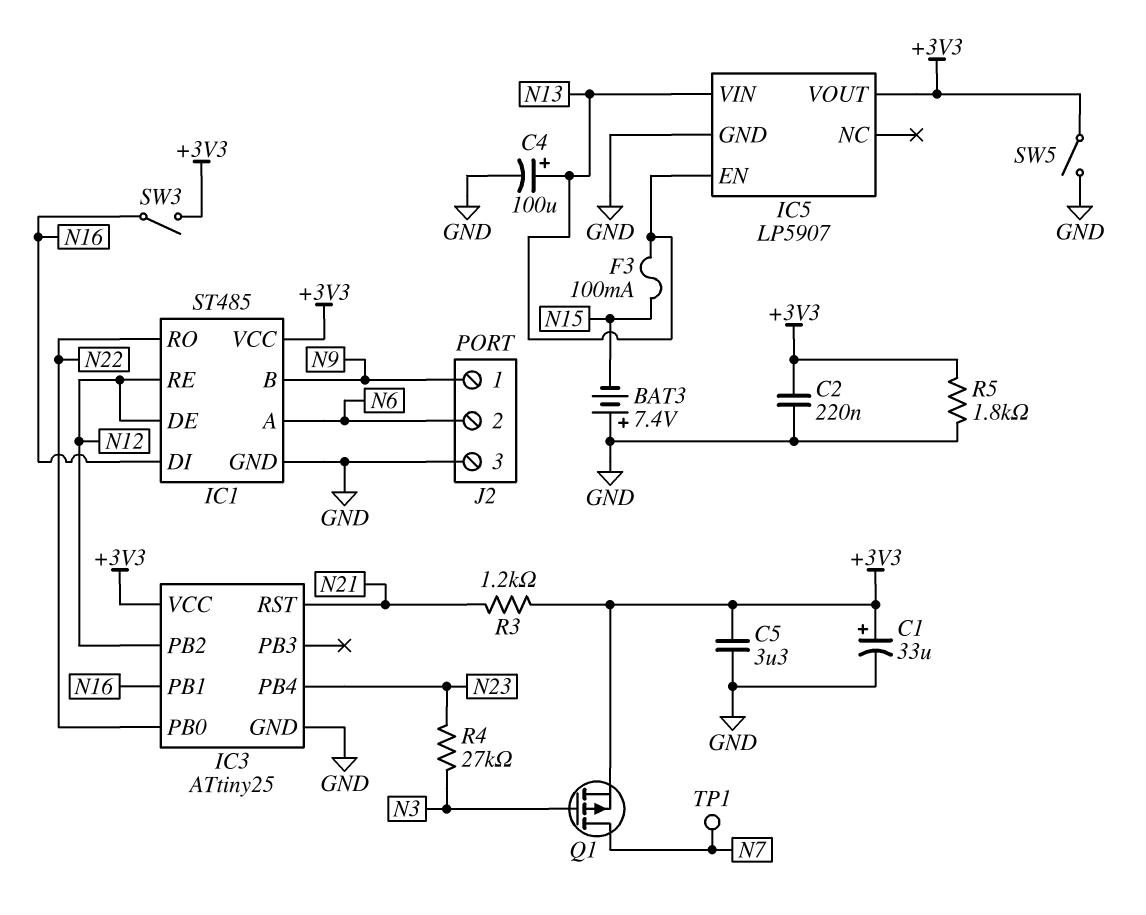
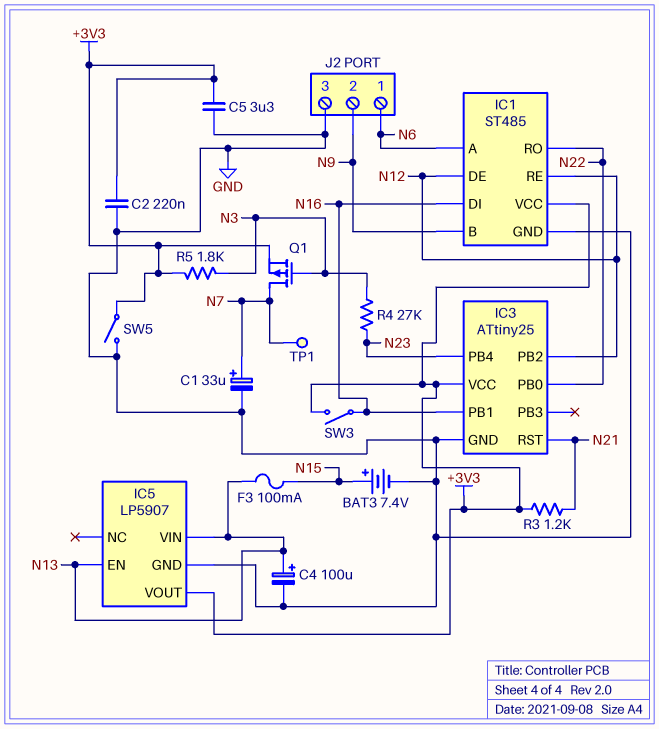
BAT3: 7.4V (plus GND, minus N15) -> 7.4V (plus N15, minus GND)
C1: 33uF (plus +3V3, minus GND) -> 33uF (plus N7, minus GND)
J2 pin 1: N9 -> N6
J2 pin 2: N6 -> N9
R5: 1.8k (+3V3, GND) -> 1.8k (+3V3, N3)

